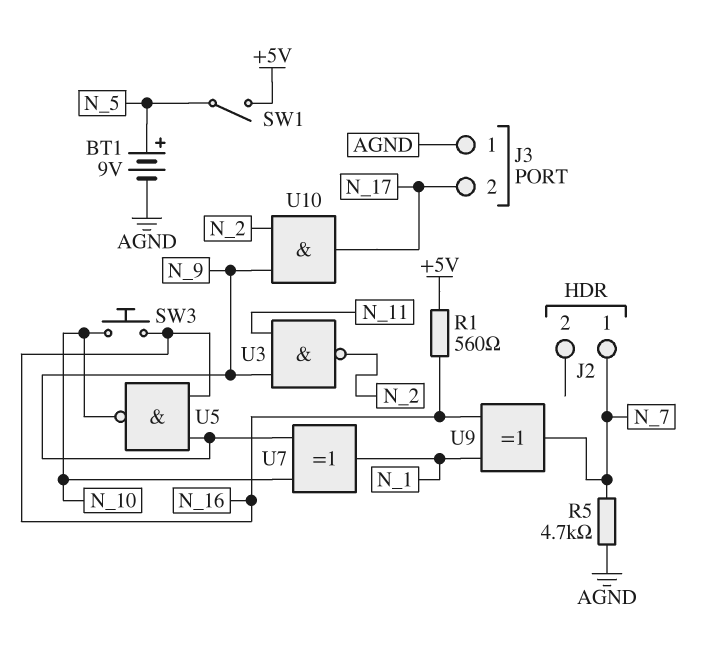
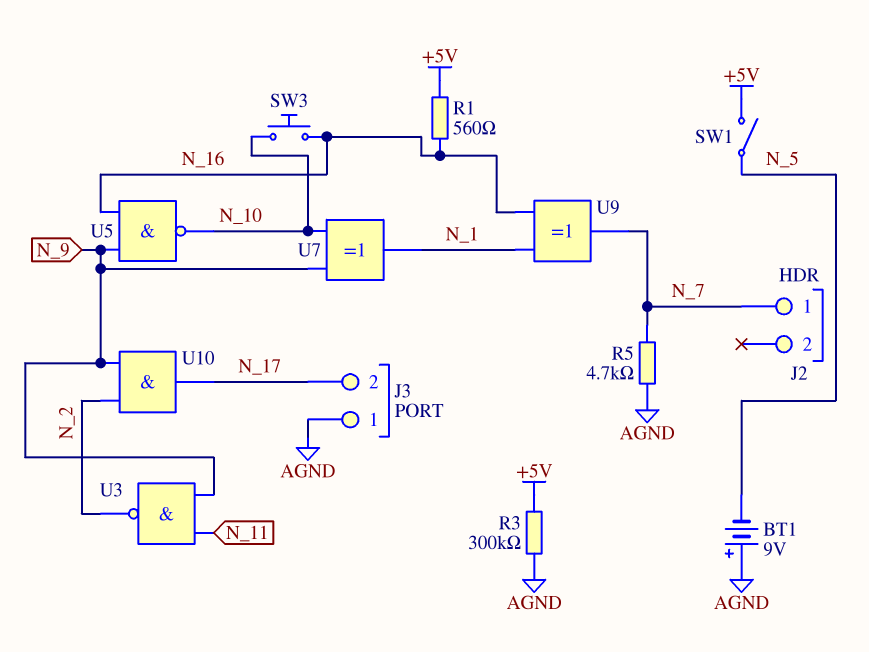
BT1: 9V (plus N_5, minus AGND) -> 9V (plus AGND, minus N_5)
R3: none -> 300k (+5V, AGND)

